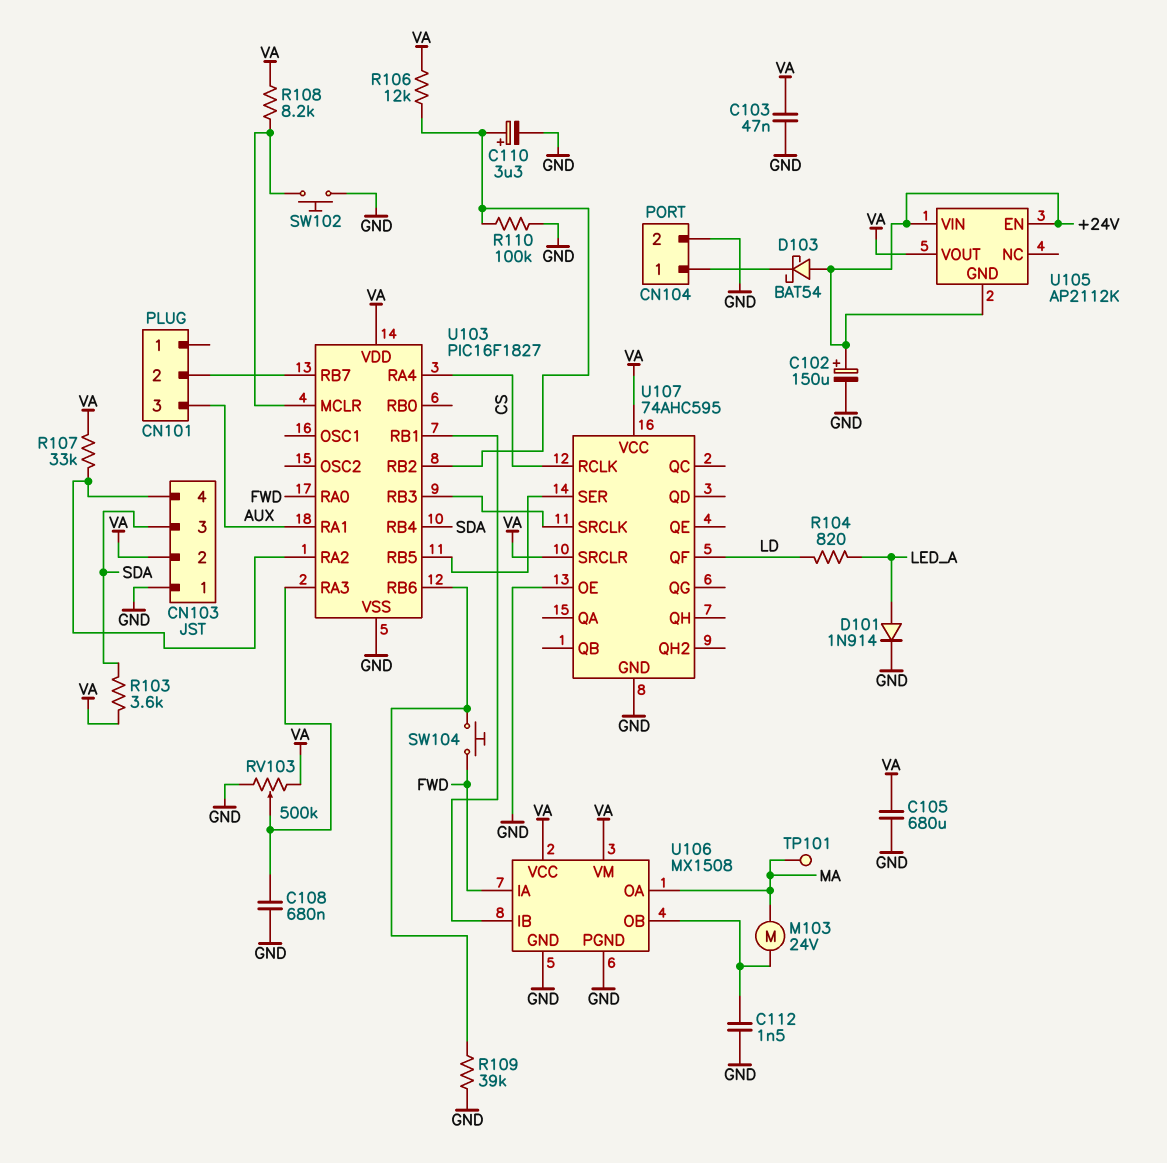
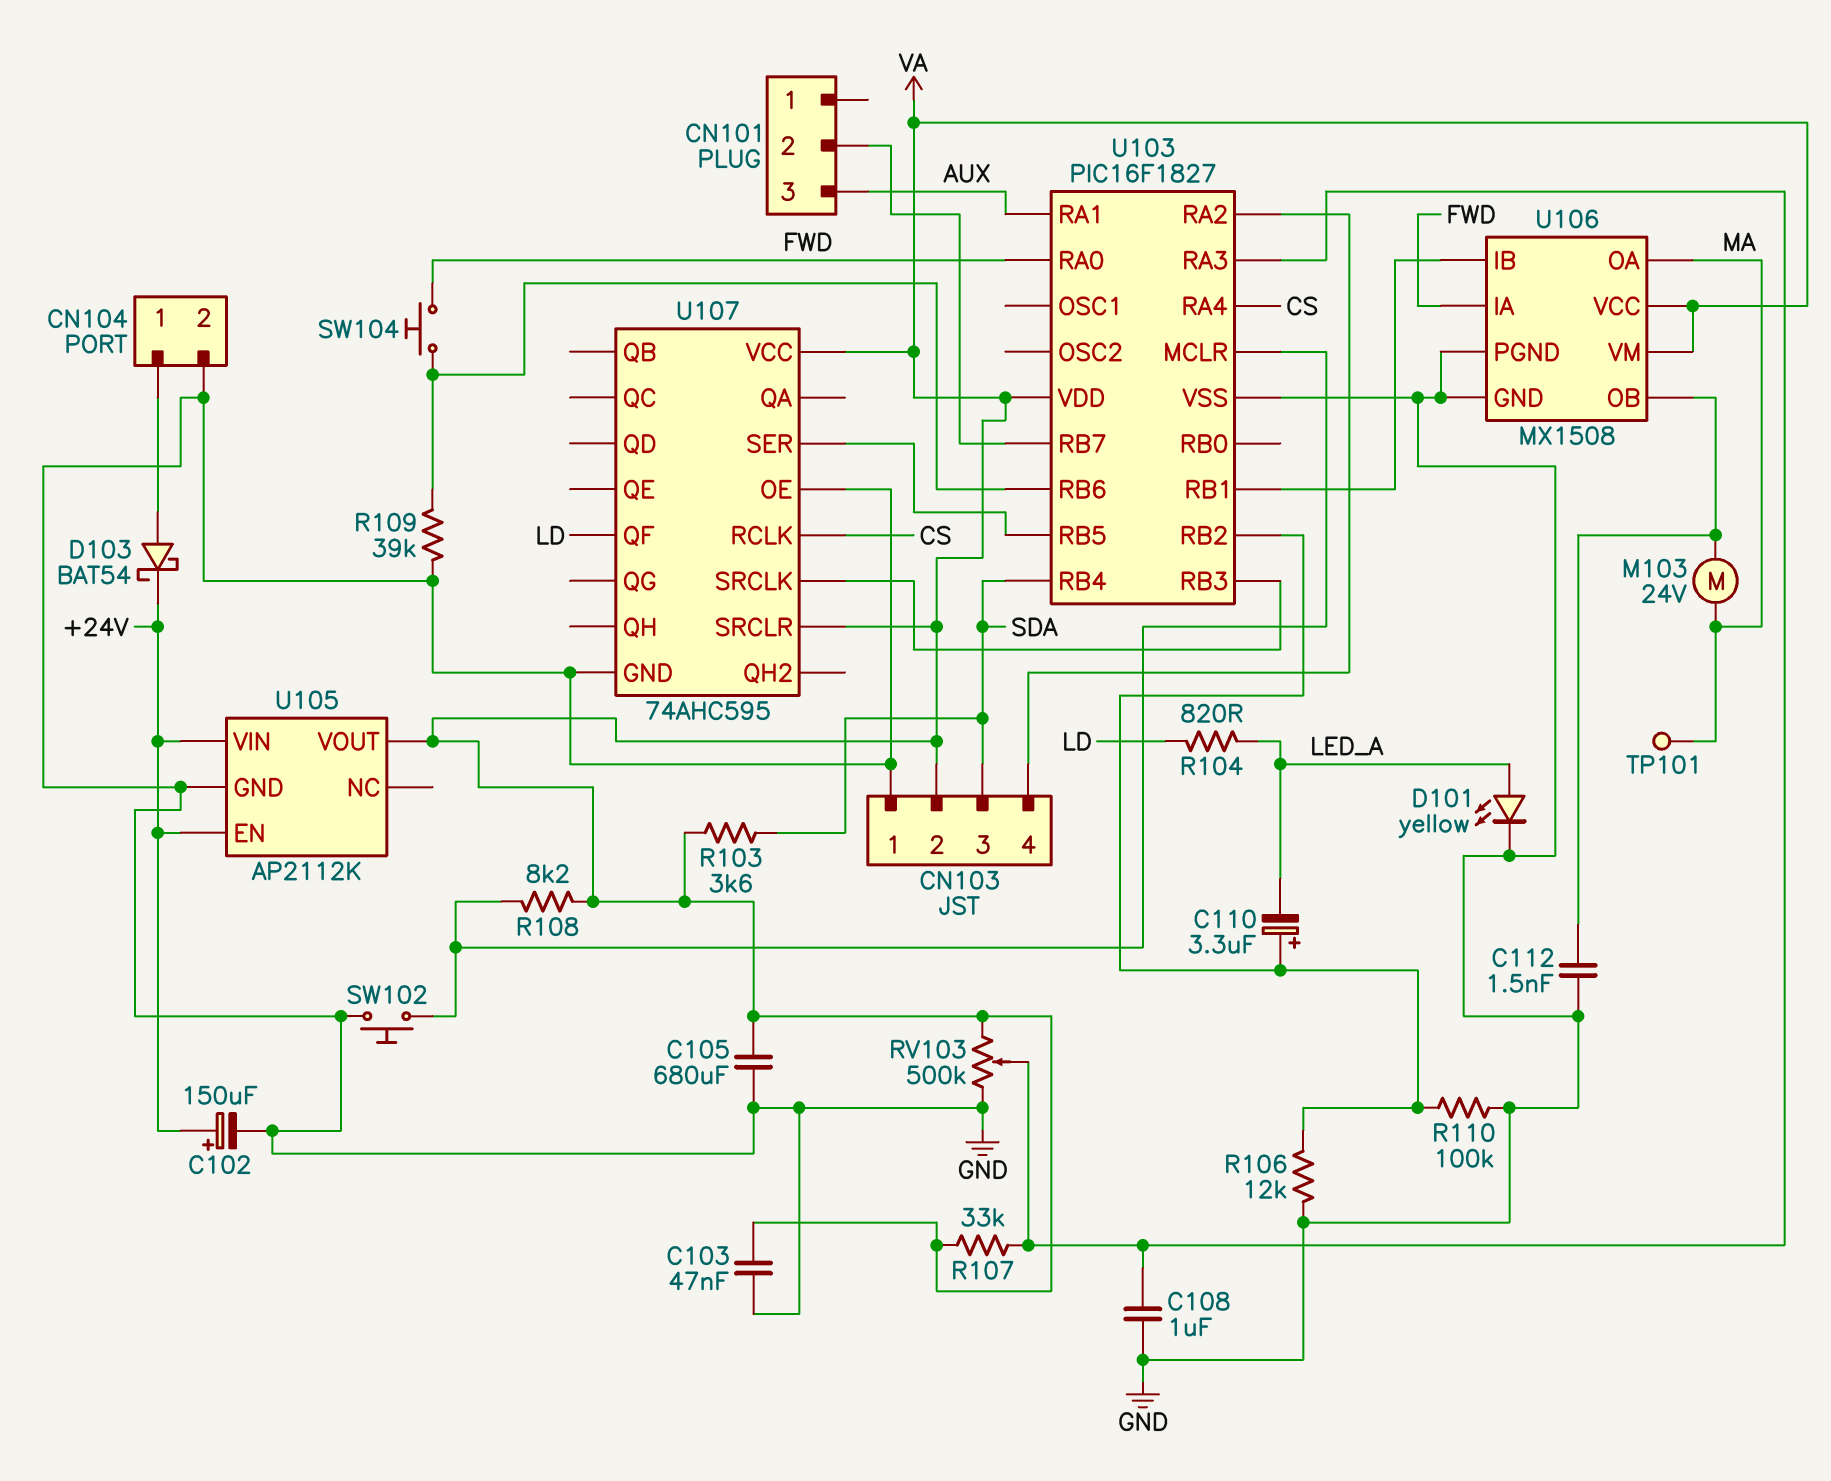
C108: 680nF (GND, U103/RA3) -> 1uF (GND, U103/RA3)
C110: 3.3uF (plus U103/RB2, minus GND) -> 3.3uF (plus U103/RB2, minus LED_A)
D101: diode 1N914 (A LED_A, K GND) -> LED yellow (A LED_A, K GND)
D103: schottky BAT54 (A +24V, K CN104/1) -> schottky BAT54 (A CN104/1, K +24V)
R106: 12k (U103/RB2, VA) -> 12k (GND, U103/RB2)
R107: 33k (CN103/4, VA) -> 33k (U103/RA3, VA)
U105 pin GND: +24V -> GND

